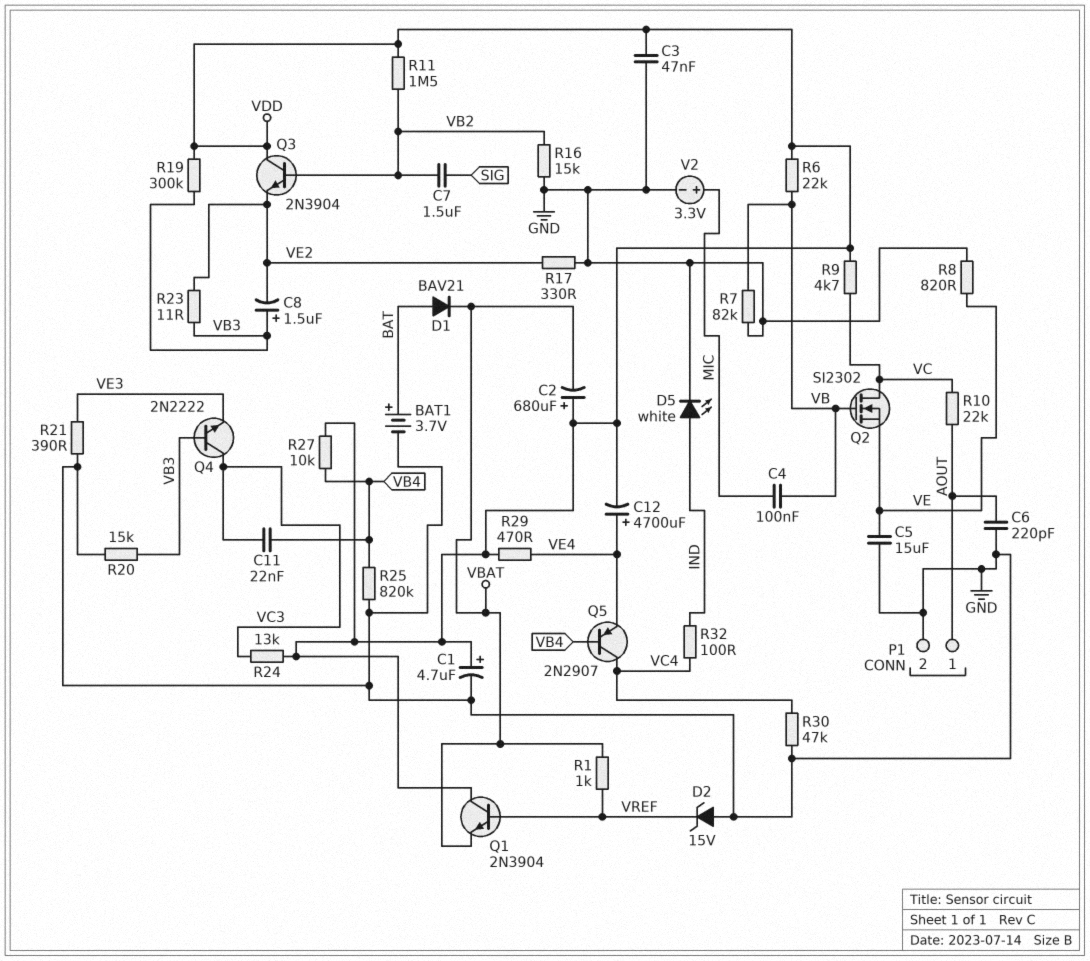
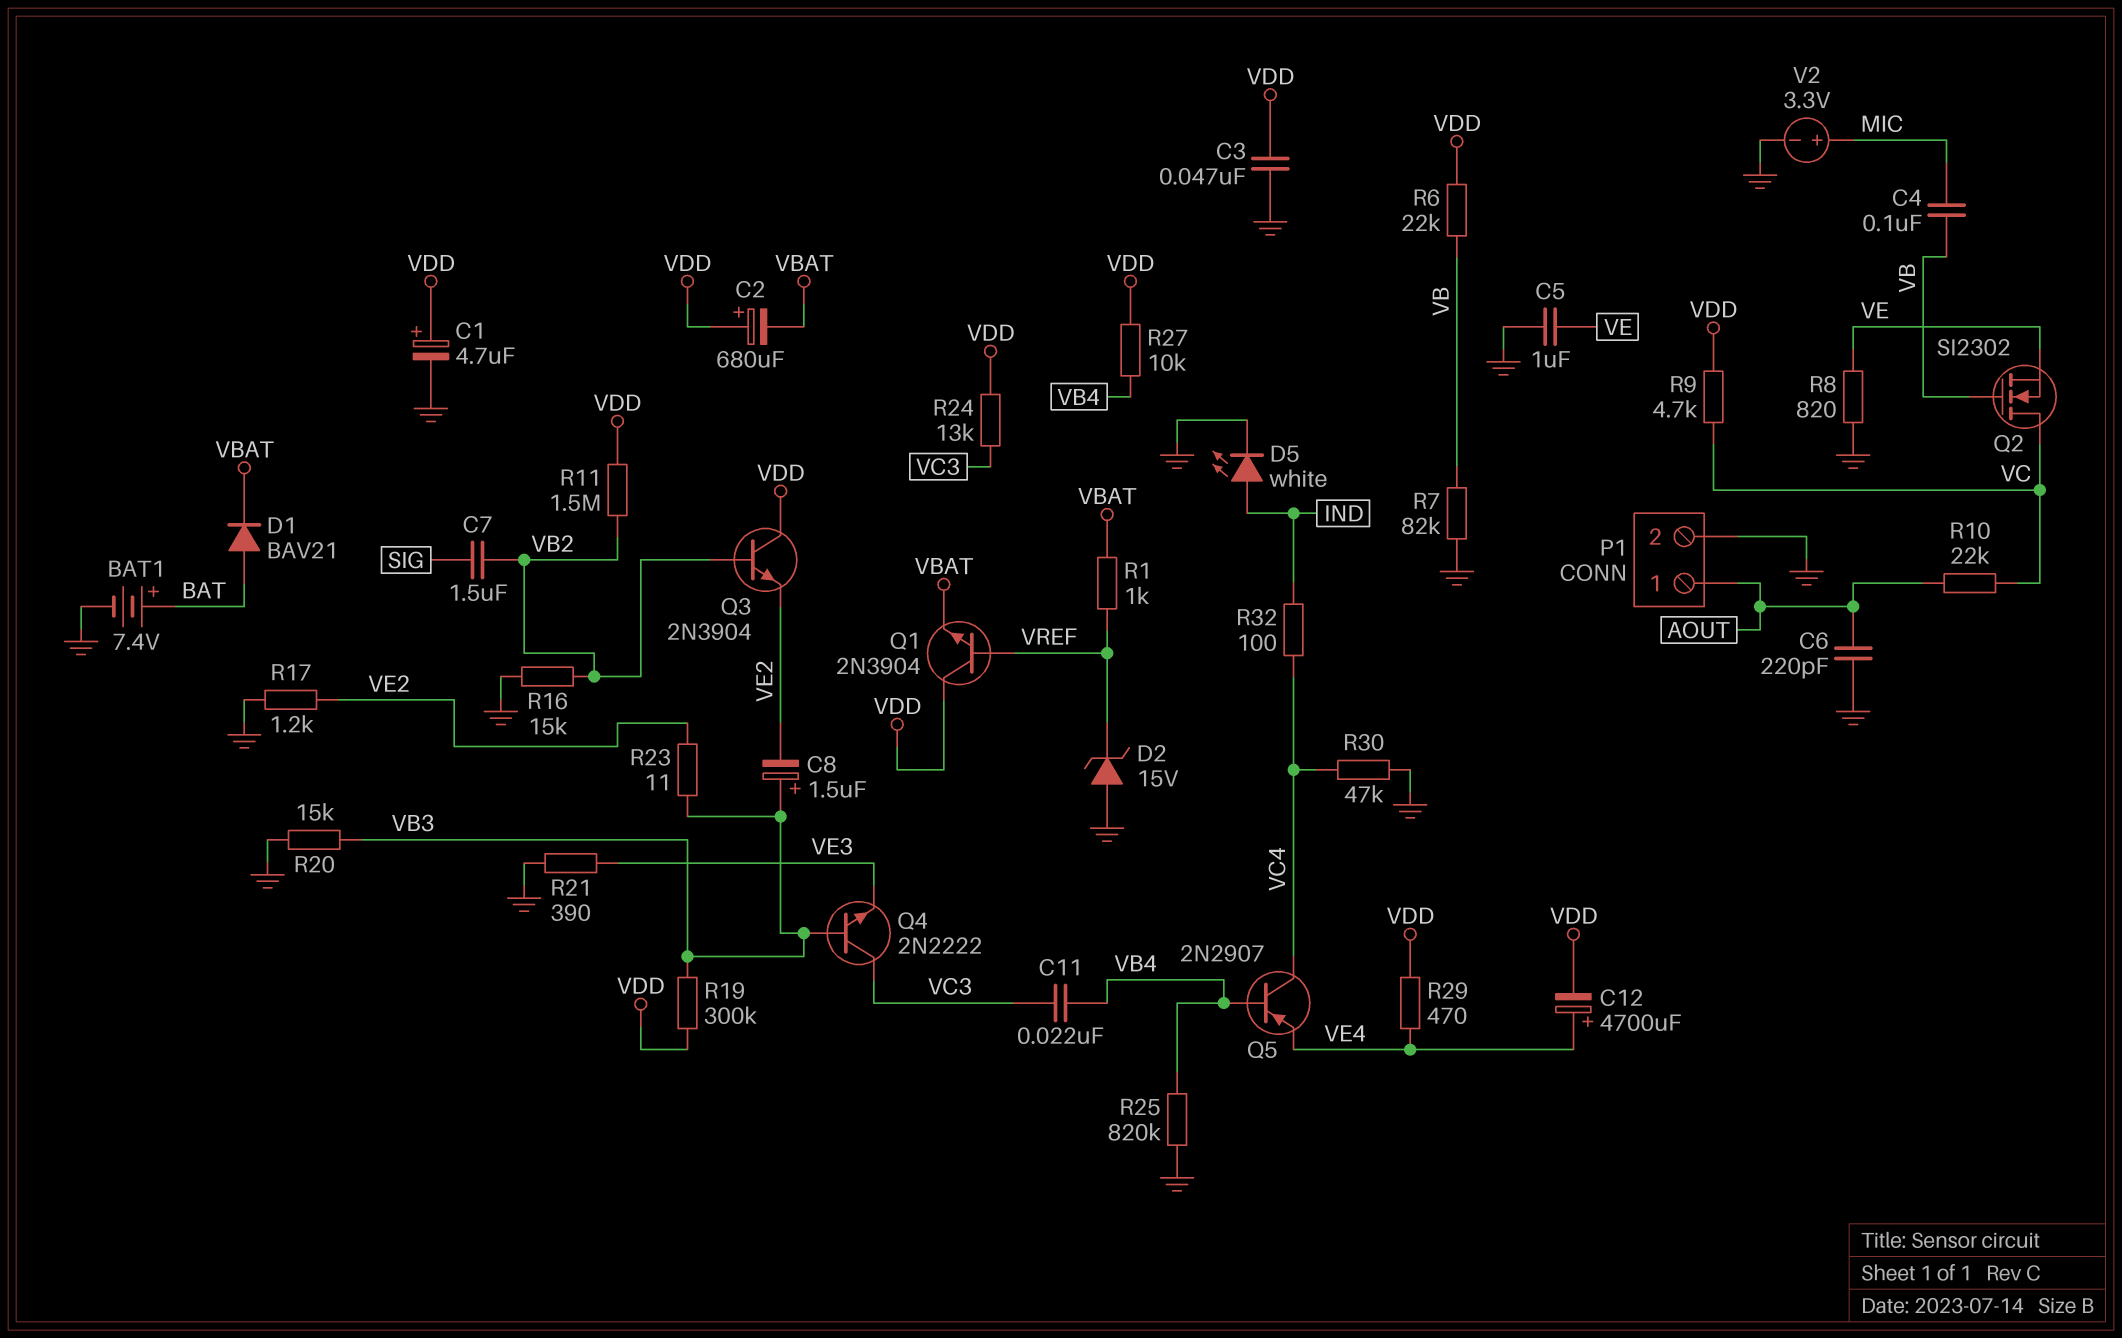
BAT1: 3.7V (plus BAT, minus GND) -> 7.4V (plus BAT, minus GND)
C5: 15uF (GND, VE) -> 1uF (GND, VE)
R17: 330 (GND, VE2) -> 1.2k (GND, VE2)

